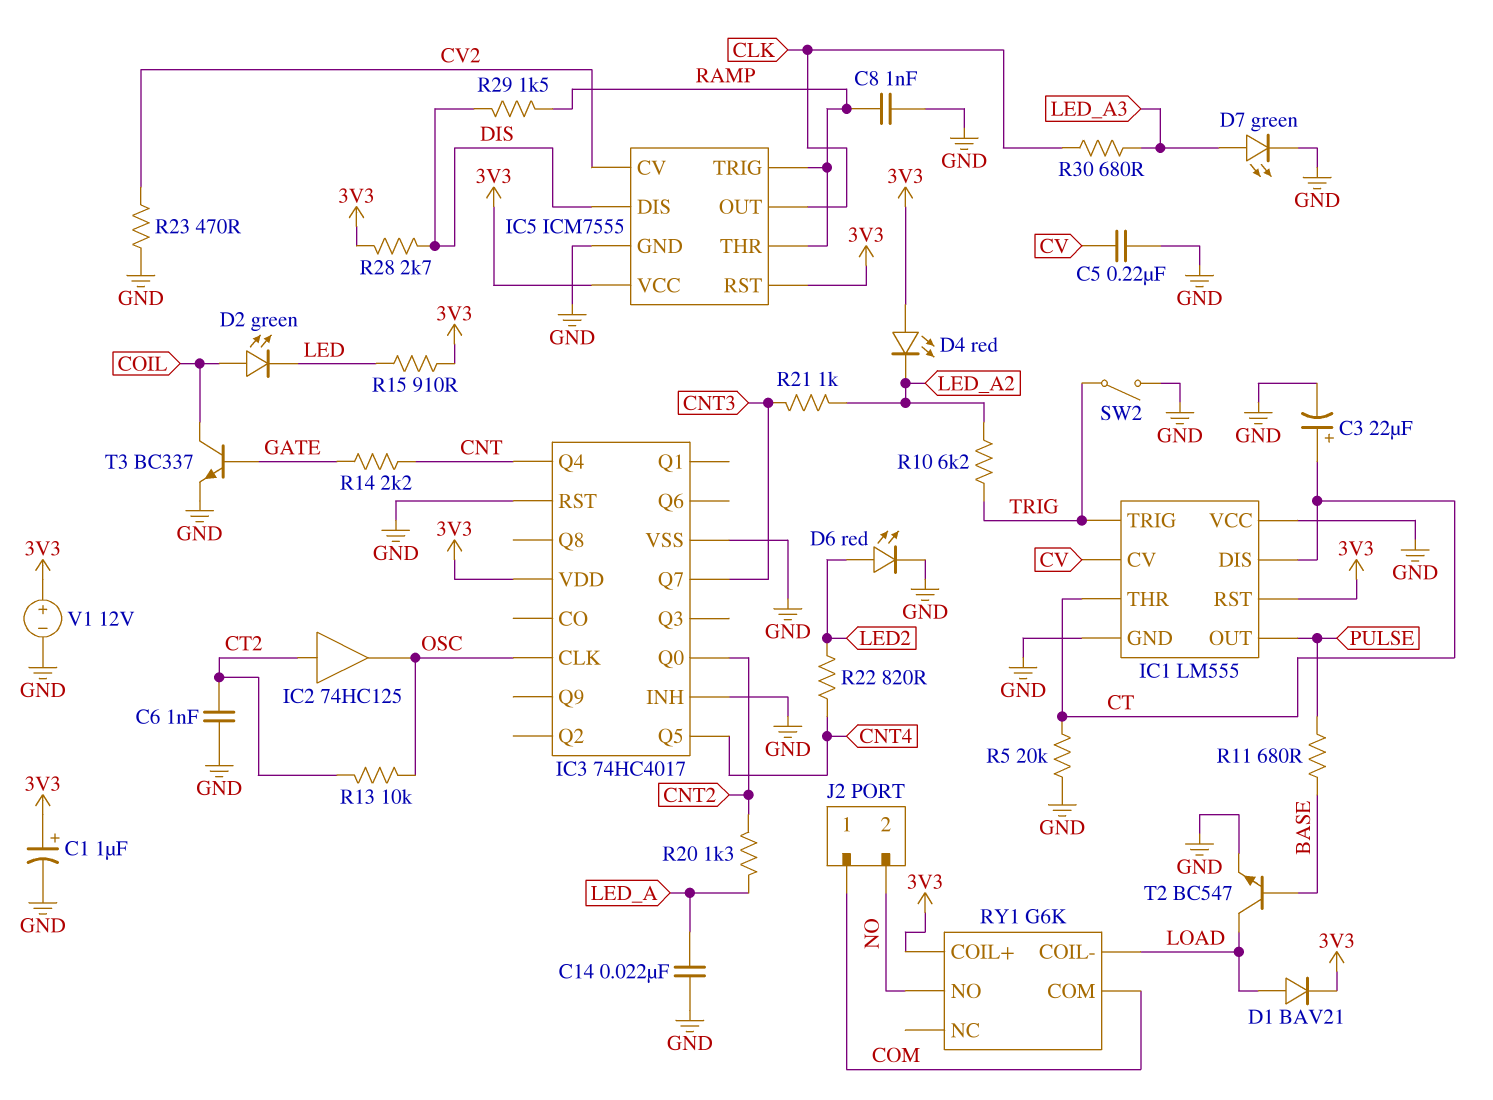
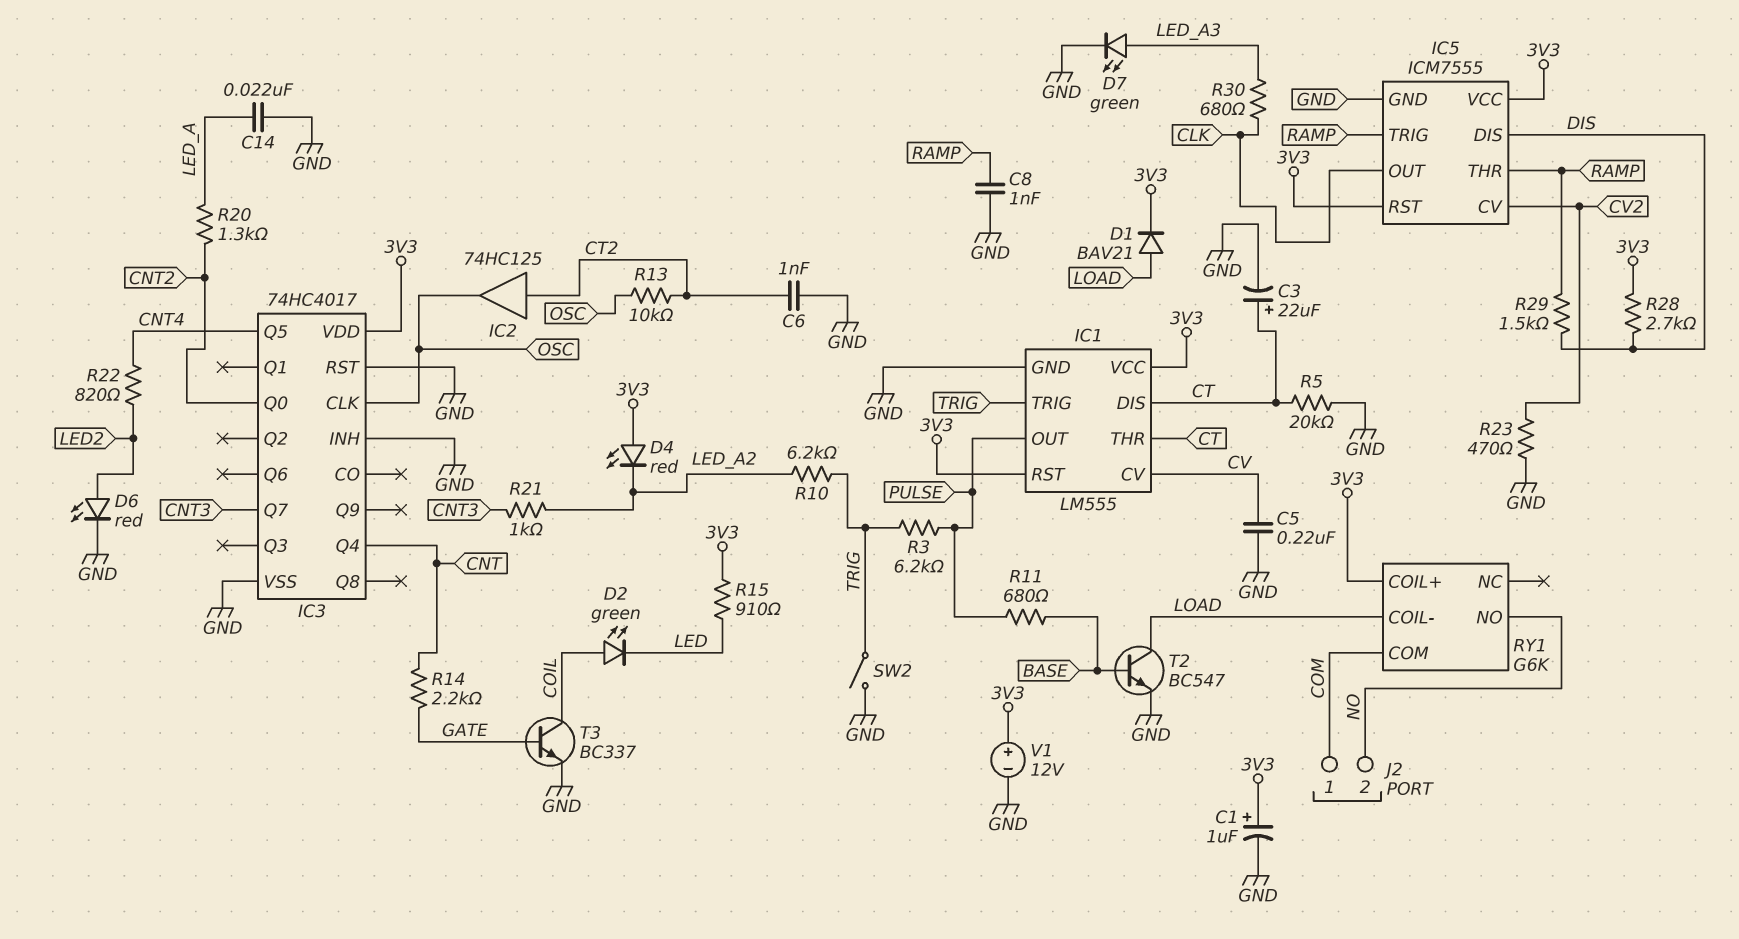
IC1 pin VCC: GND -> 3V3
R3: none -> 6.2k (PULSE, TRIG)

